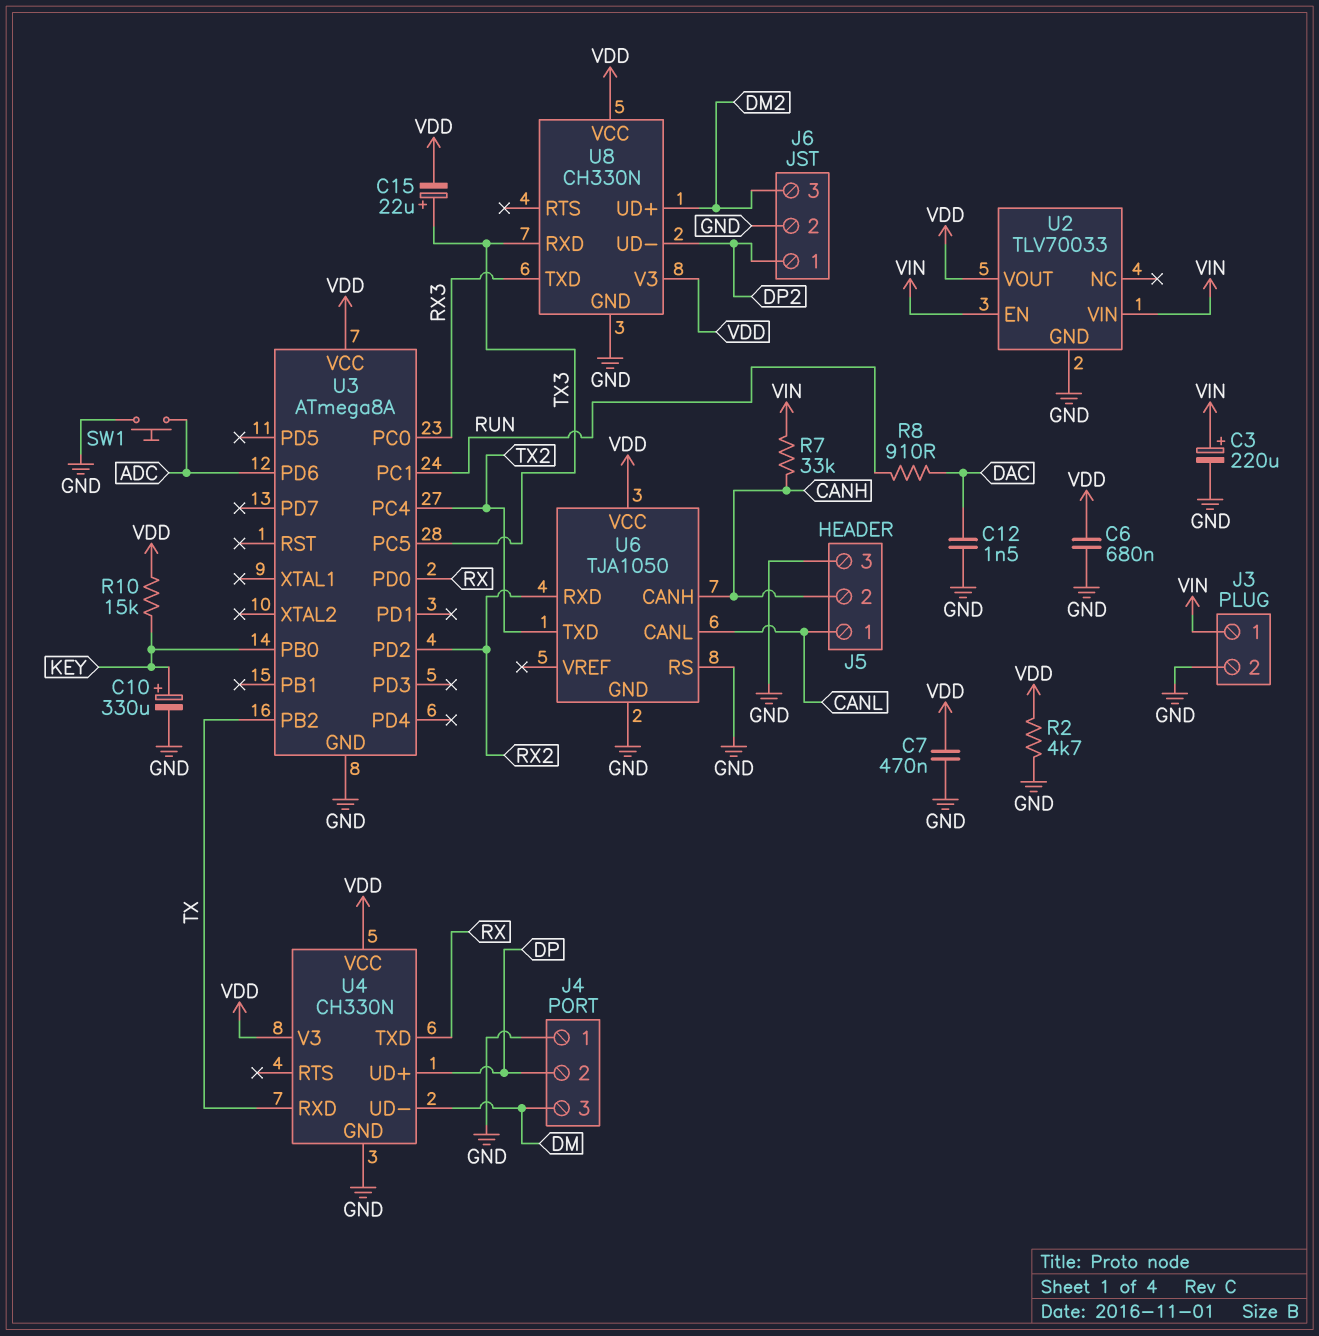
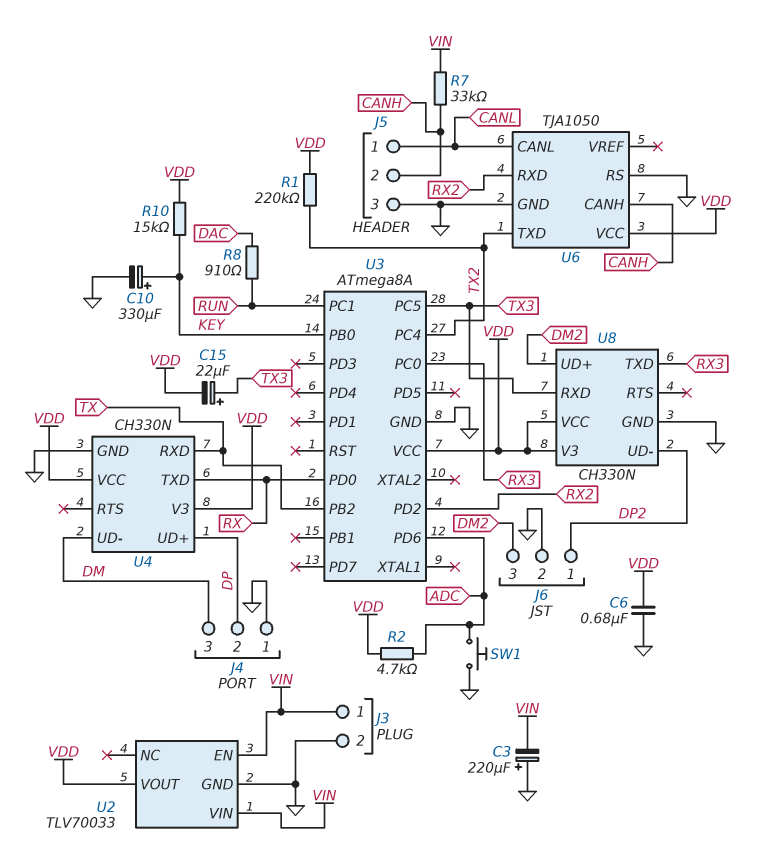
C3: 220uF (plus VIN, minus GND) -> 220uF (plus GND, minus VIN)
C7: 470nF (GND, VDD) -> none
C12: 1.5nF (DAC, GND) -> none
R1: none -> 220k (TX2, VDD)
R2: 4.7k (GND, VDD) -> 4.7k (ADC, VDD)

